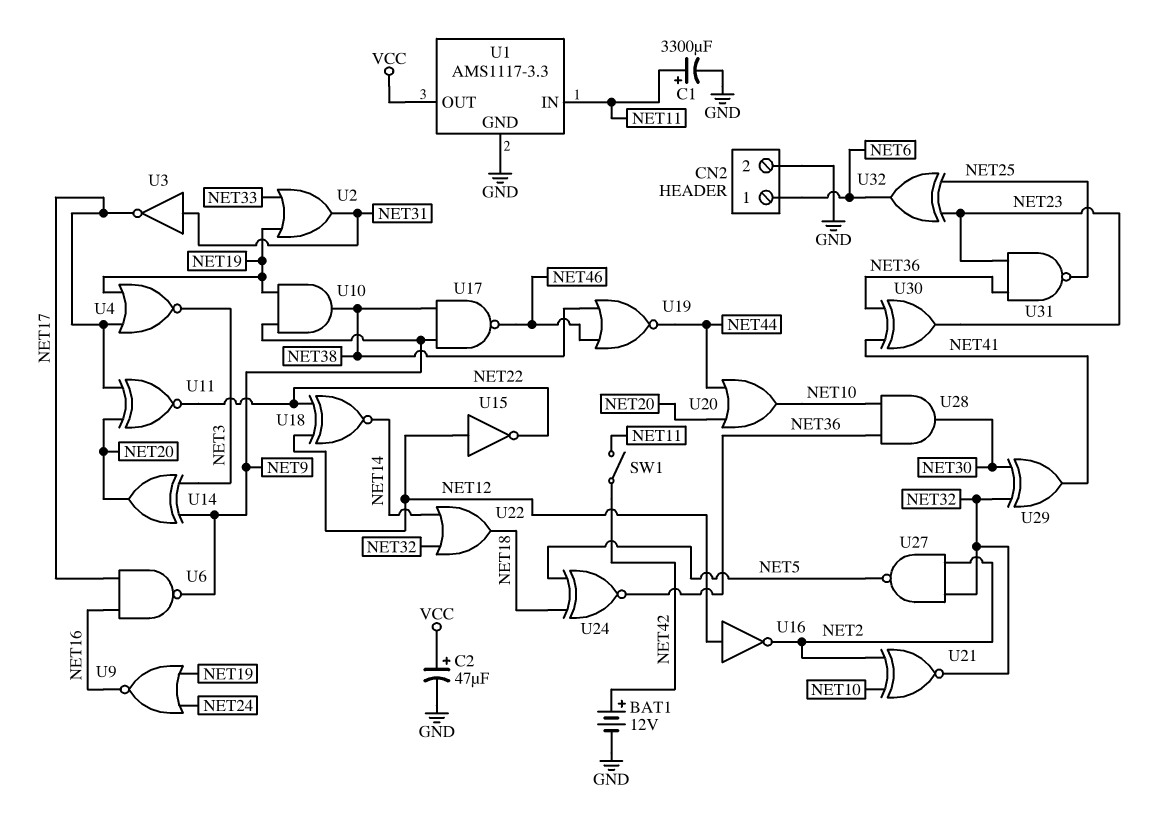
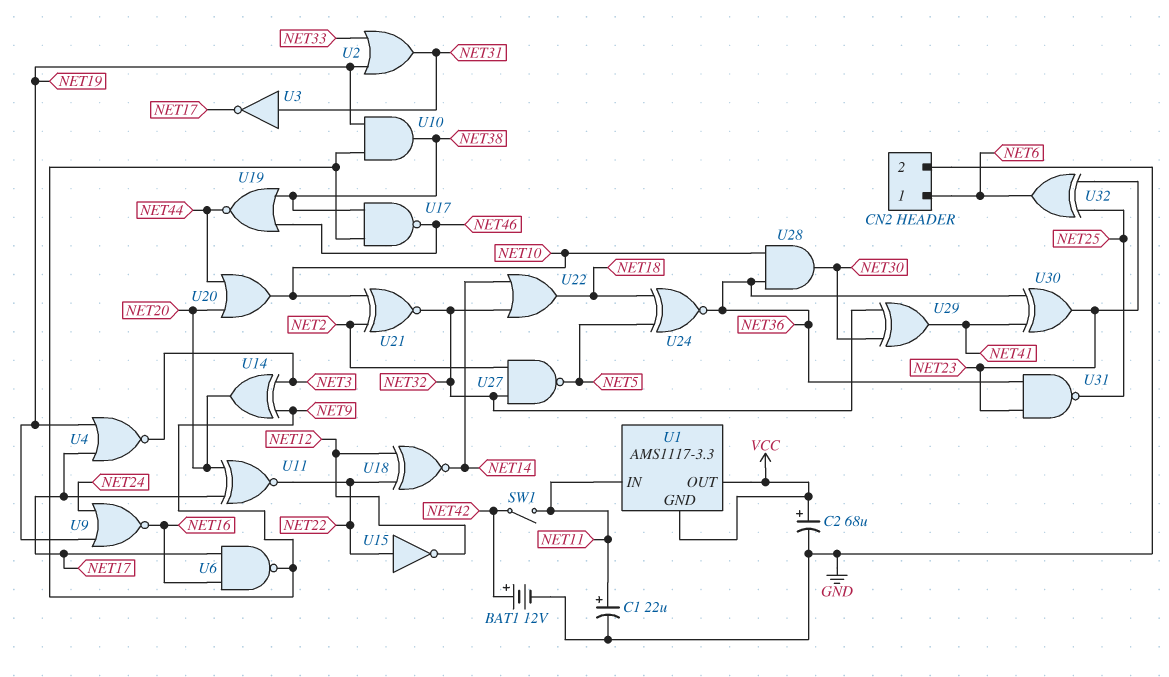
C1: 3300uF (plus NET11, minus GND) -> 22uF (plus NET11, minus GND)
C2: 47uF (plus VCC, minus GND) -> 68uF (plus VCC, minus GND)
U1 pin GND: GND -> VCC
U15: NOT (in NET12, out NET22) -> NOT (in NET22, out NET12)
U16: NOT (in NET12, out NET2) -> none

